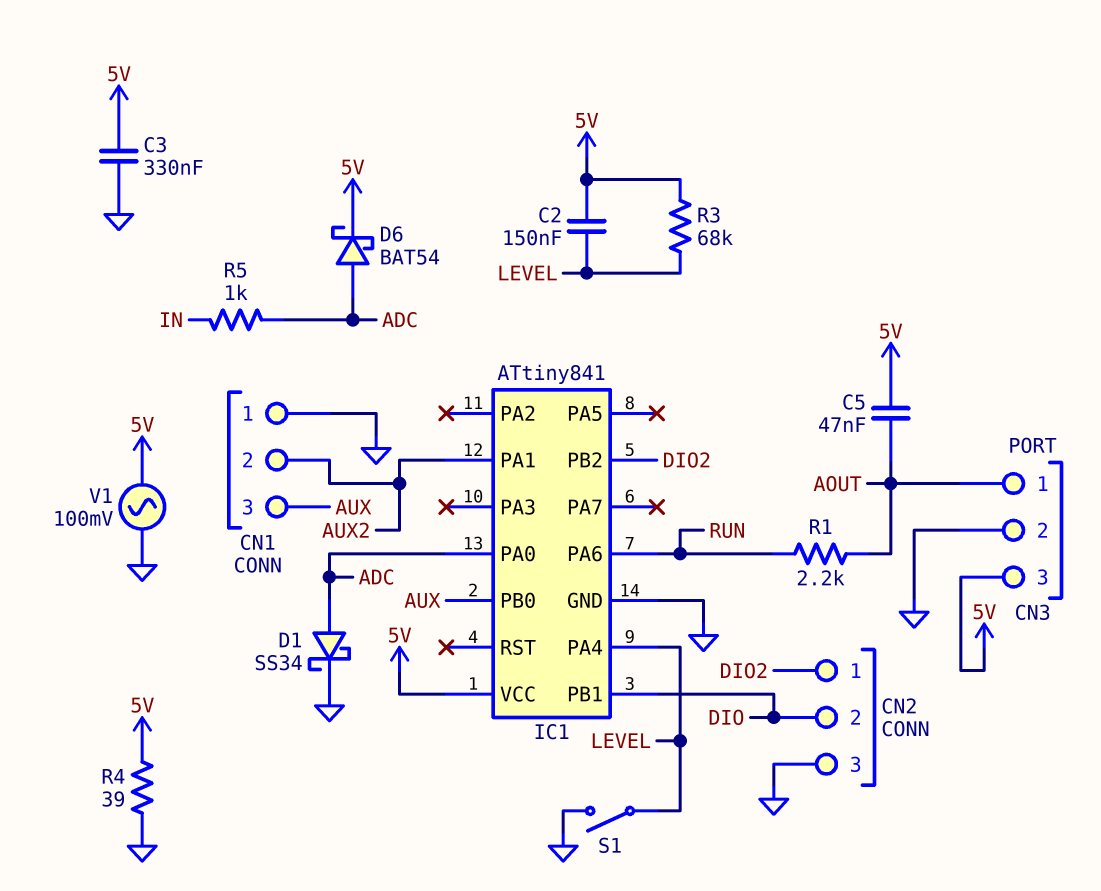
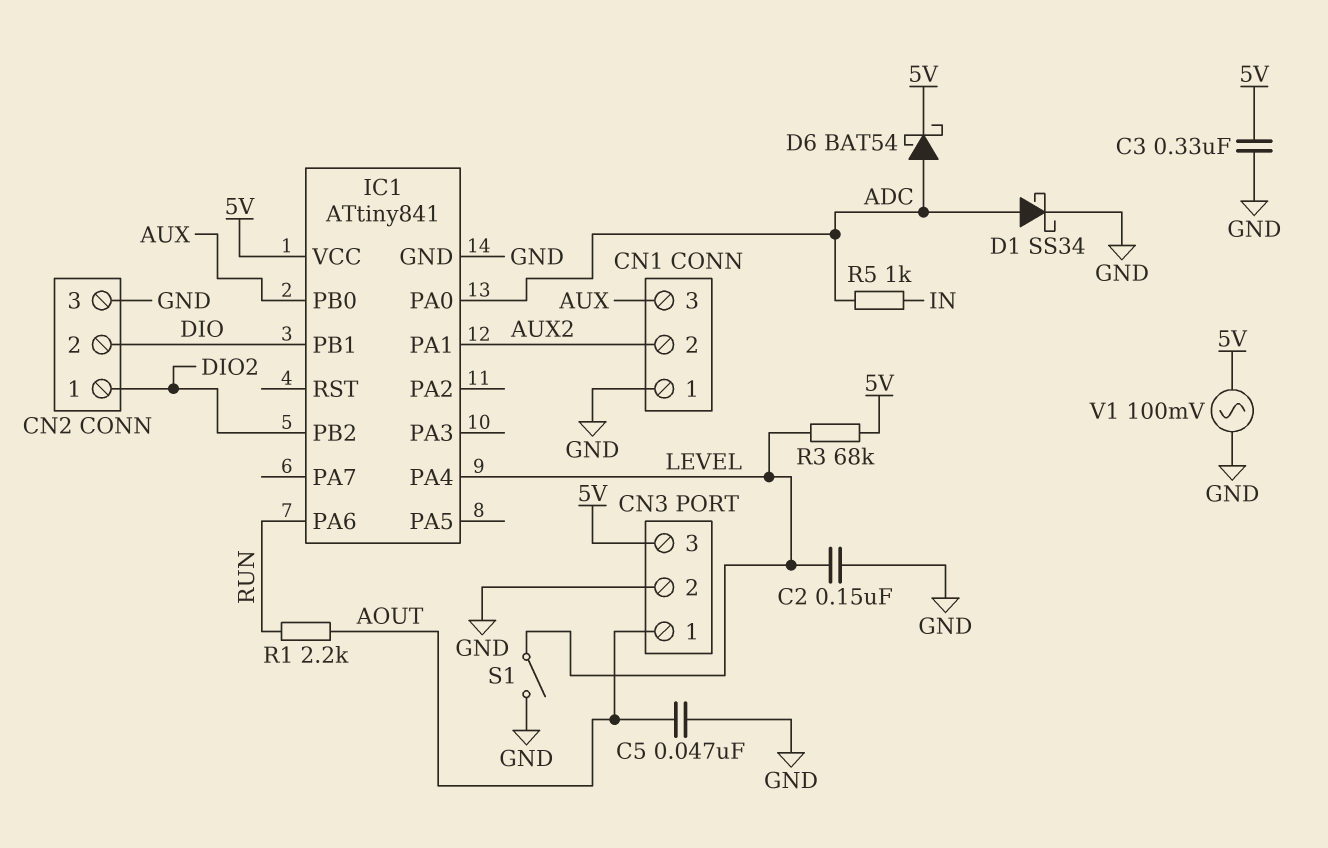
C2: 150nF (5V, LEVEL) -> 150nF (GND, LEVEL)
C5: 47nF (5V, AOUT) -> 47nF (AOUT, GND)
R4: 39 (5V, GND) -> none

